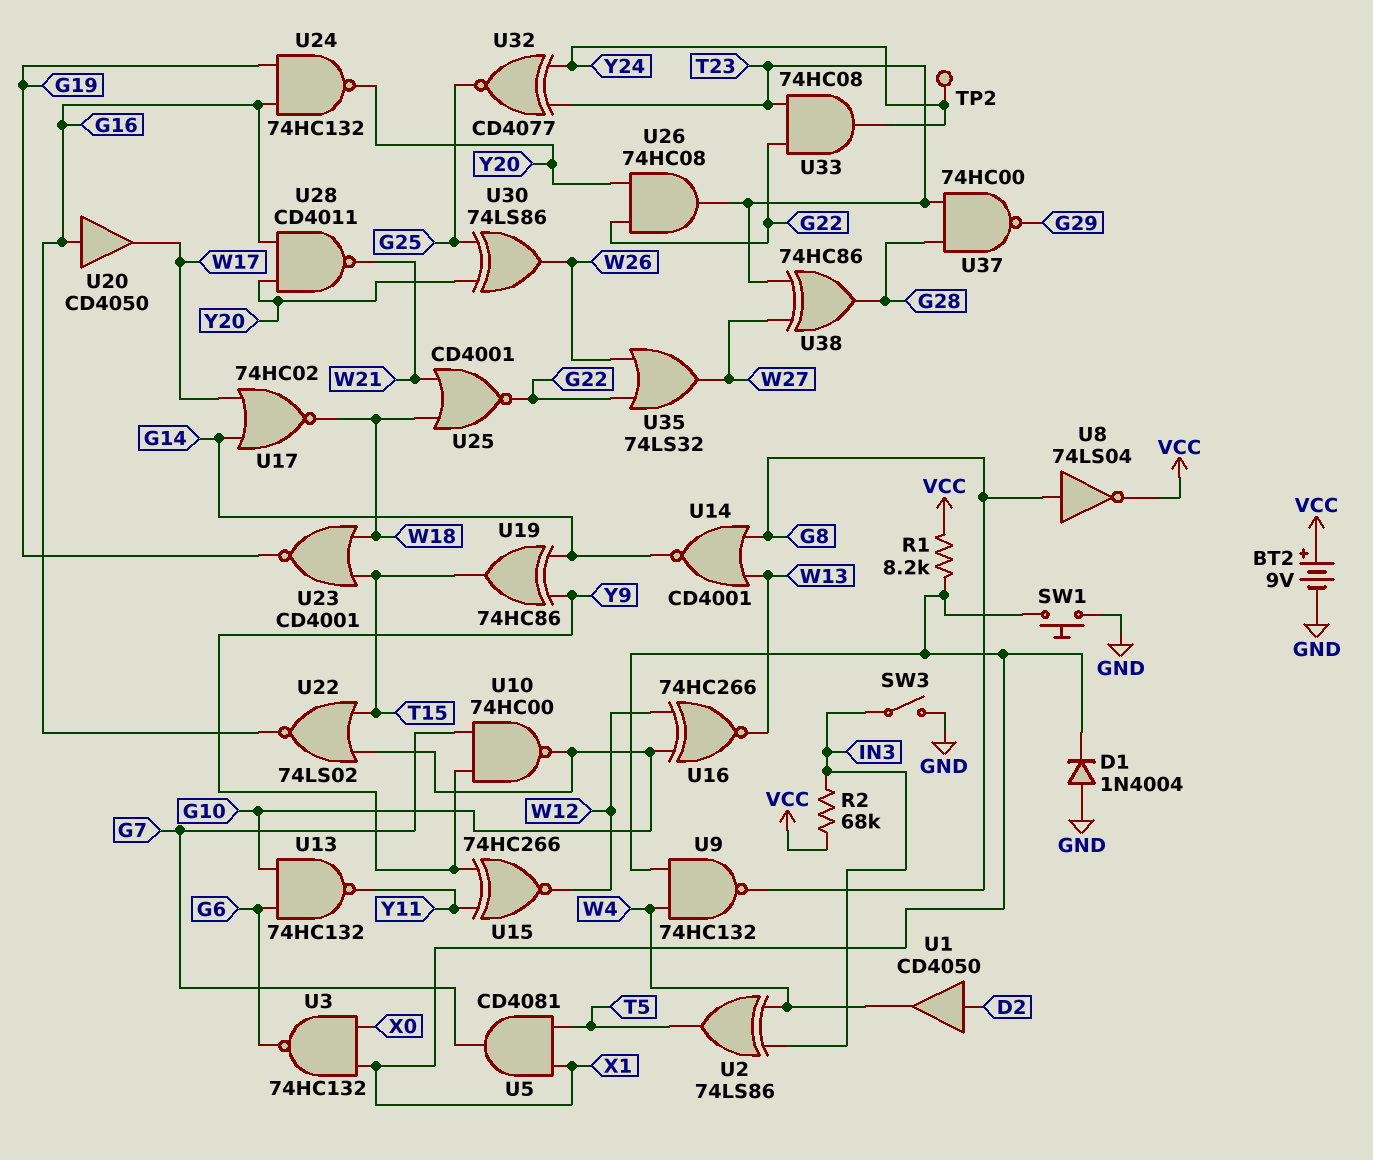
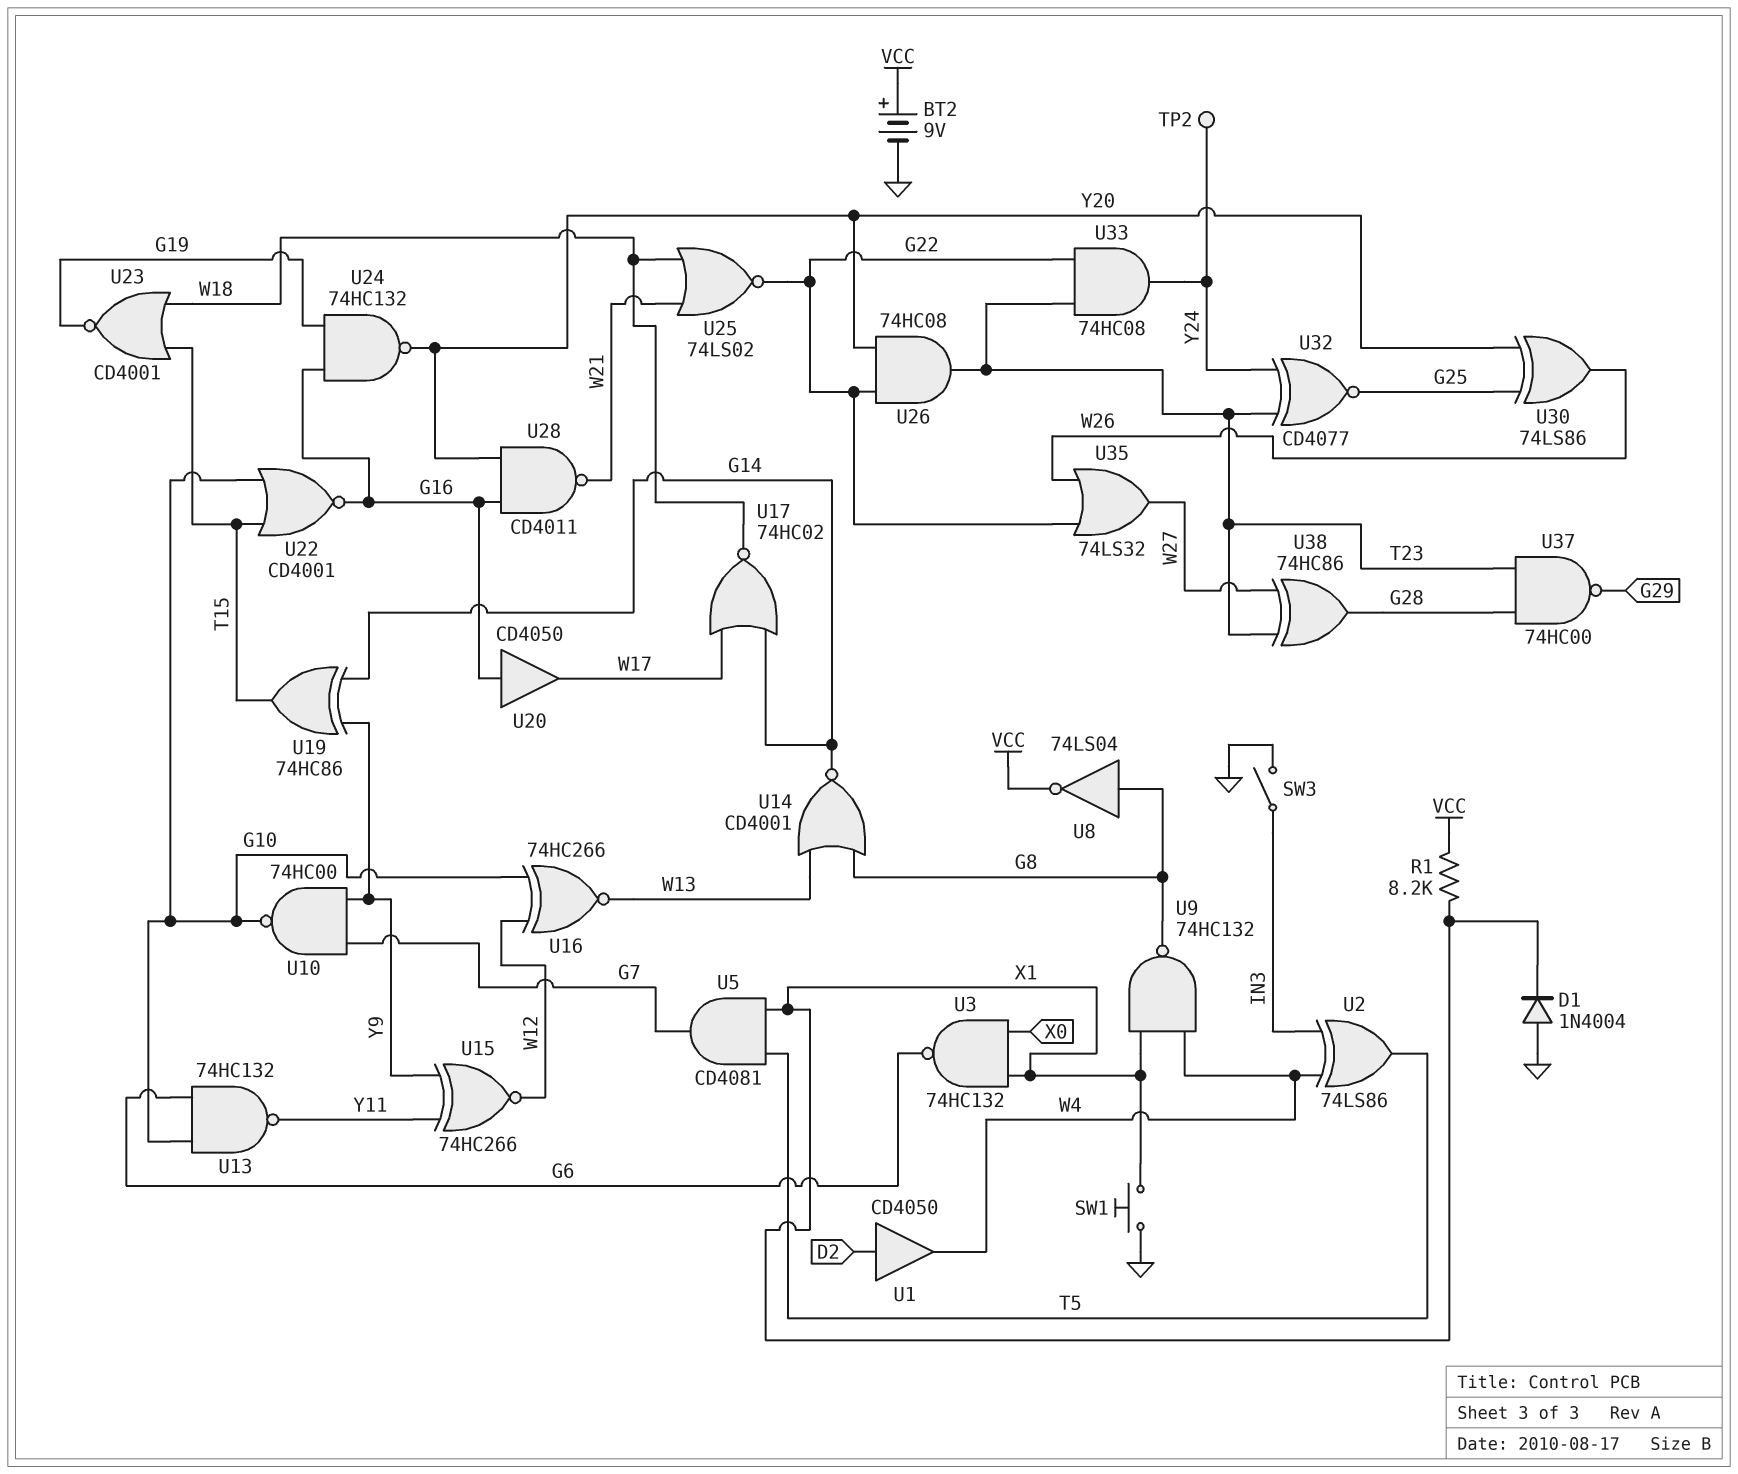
R2: 68k (IN3, VCC) -> none
U22: NOR 74LS02 (in G10, in T15, out G16) -> NOR CD4001 (in G10, in T15, out G16)
U25: NOR CD4001 (in W18, in W21, out G22) -> NOR 74LS02 (in W18, in W21, out G22)

